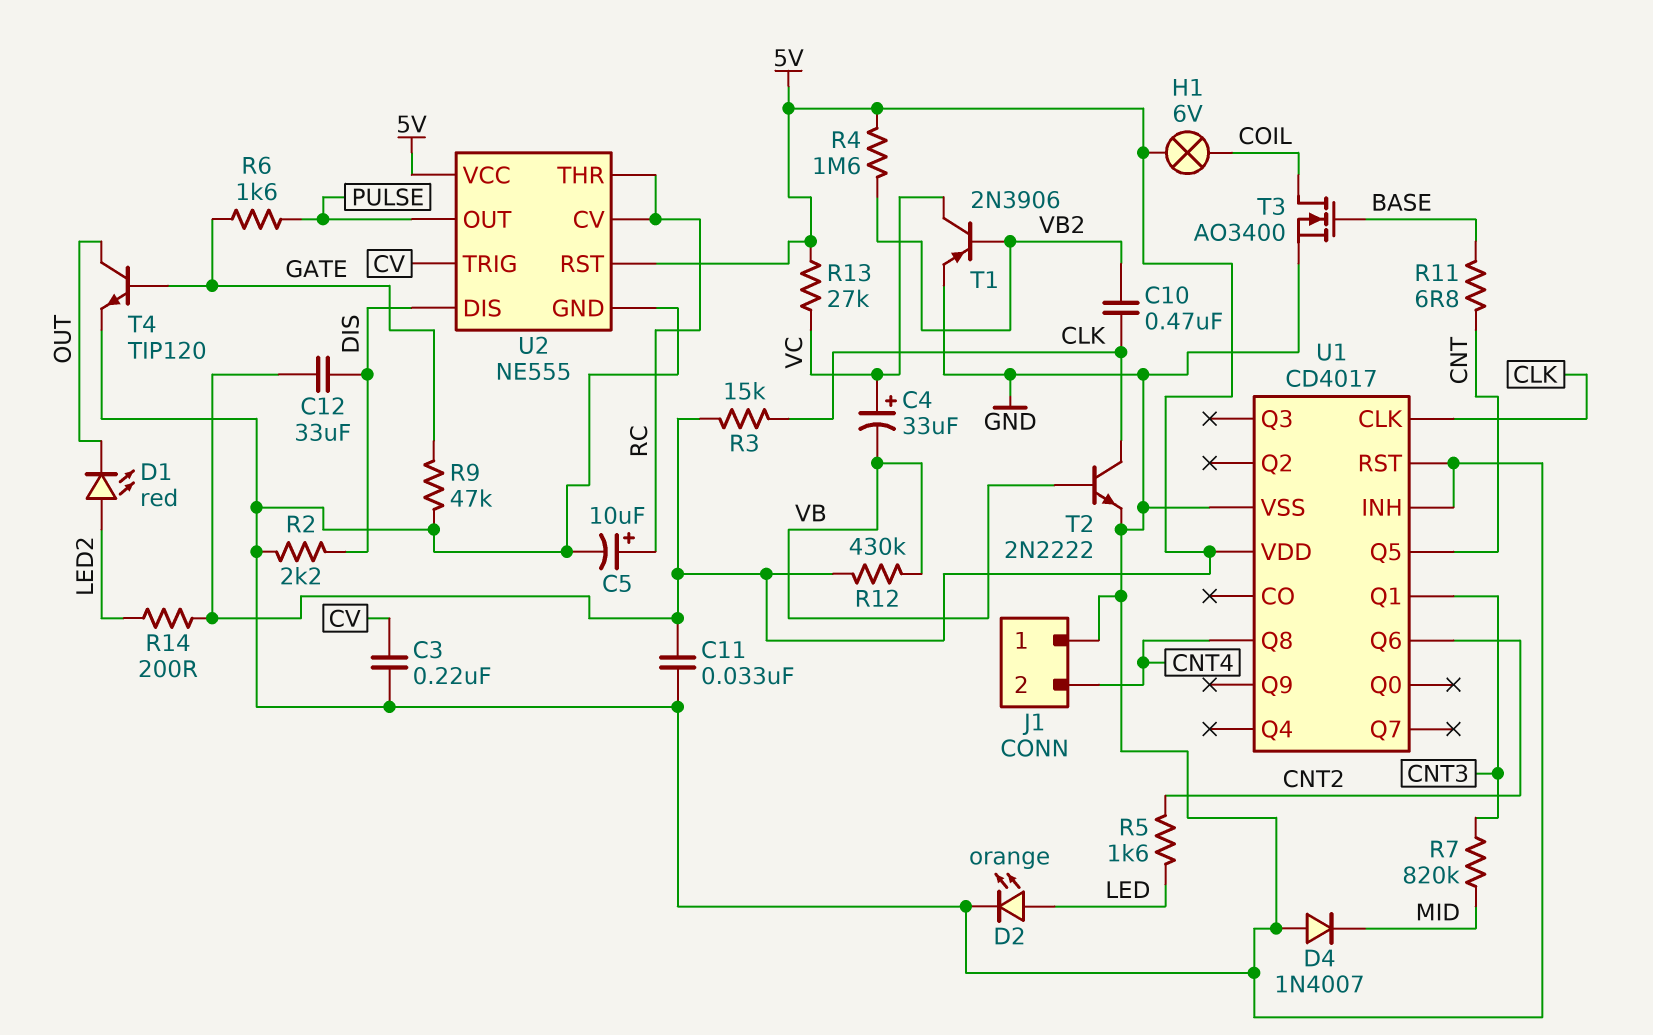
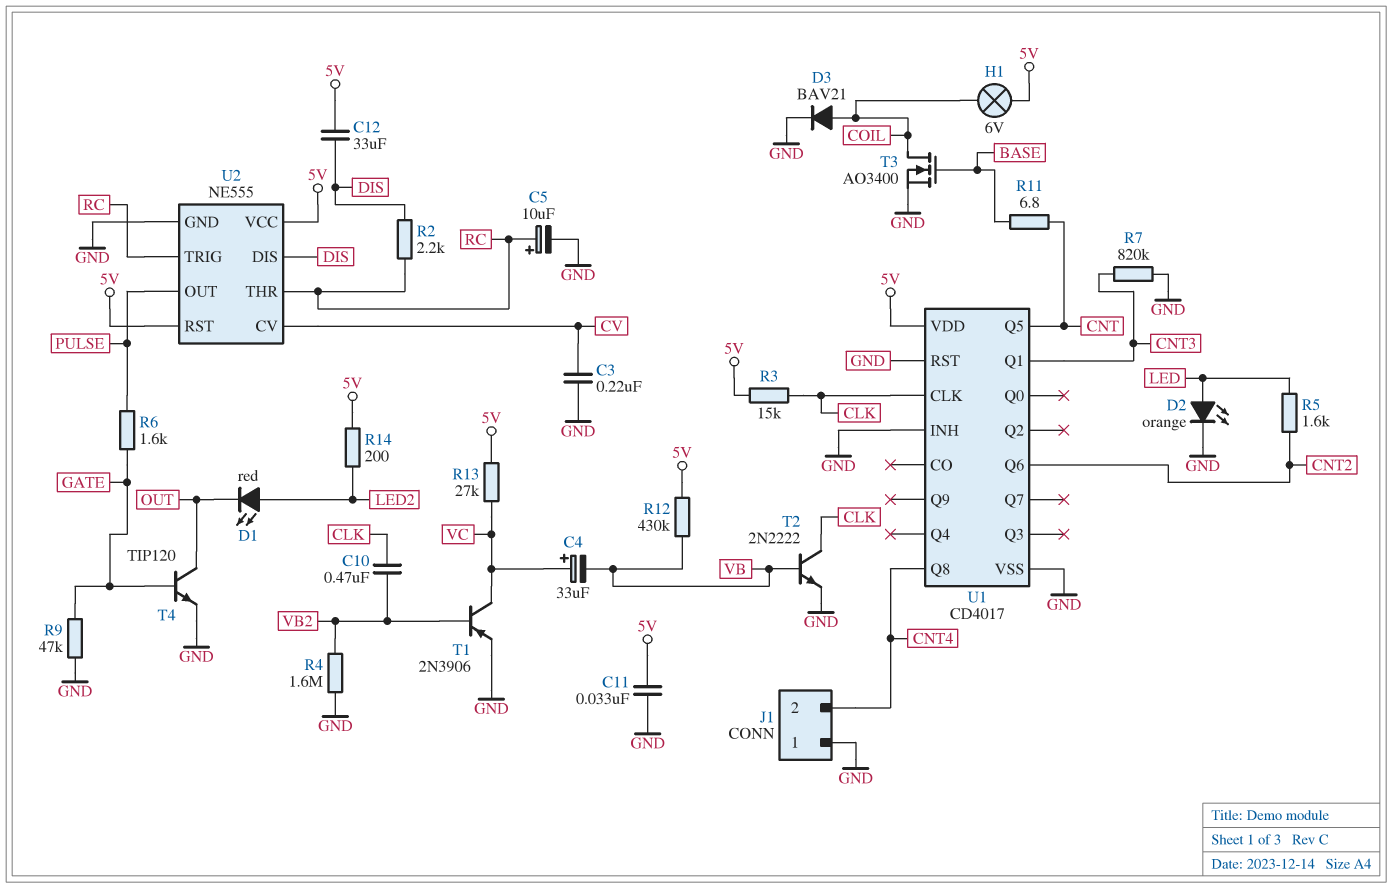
D3: none -> diode BAV21 (A COIL, K GND)
D4: diode 1N4007 (A GND, K MID) -> none
R2: 2.2k (DIS, GND) -> 2.2k (DIS, RC)
R4: 1.6M (5V, VB2) -> 1.6M (GND, VB2)
R7: 820k (CNT3, MID) -> 820k (CNT3, GND)
U2 pin CV: RC -> CV
U2 pin TRIG: CV -> RC

